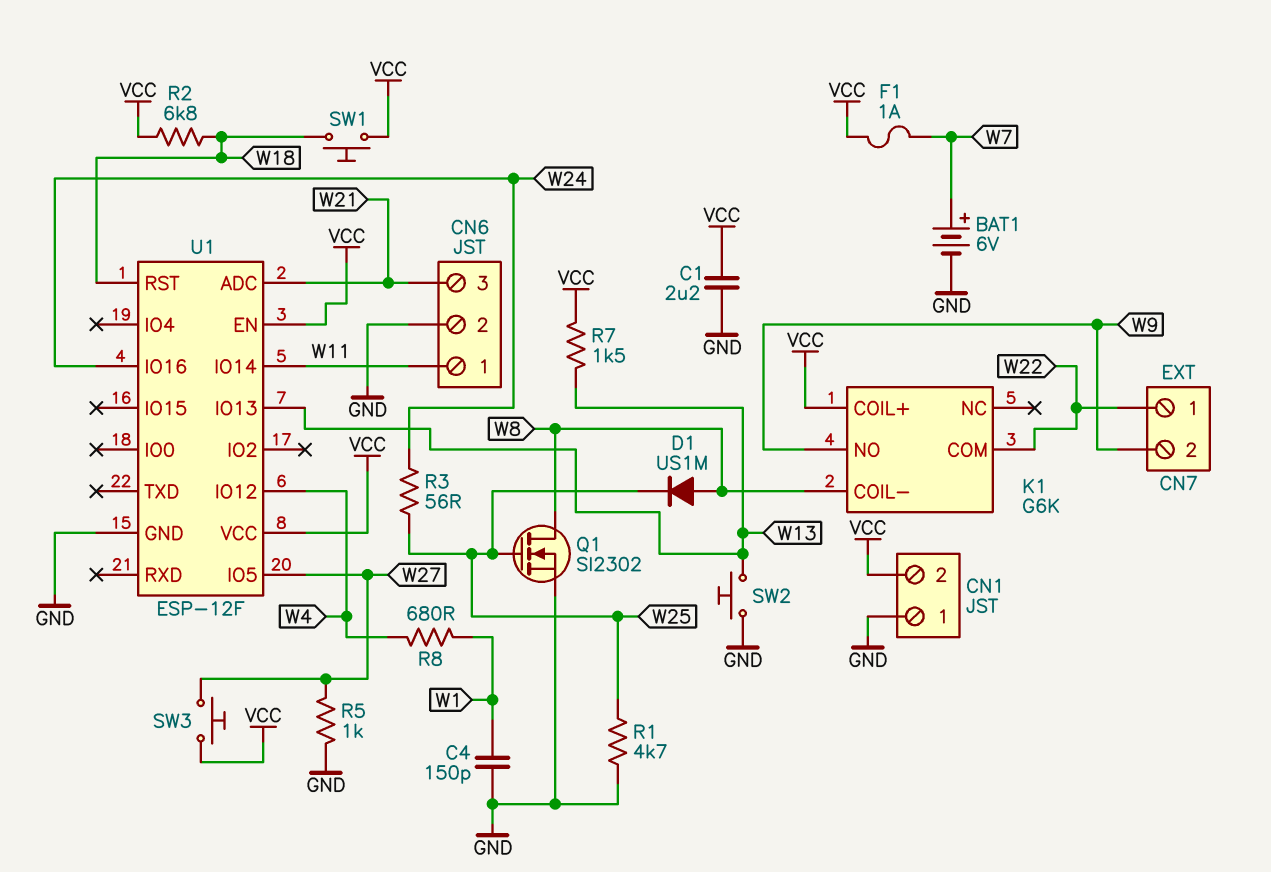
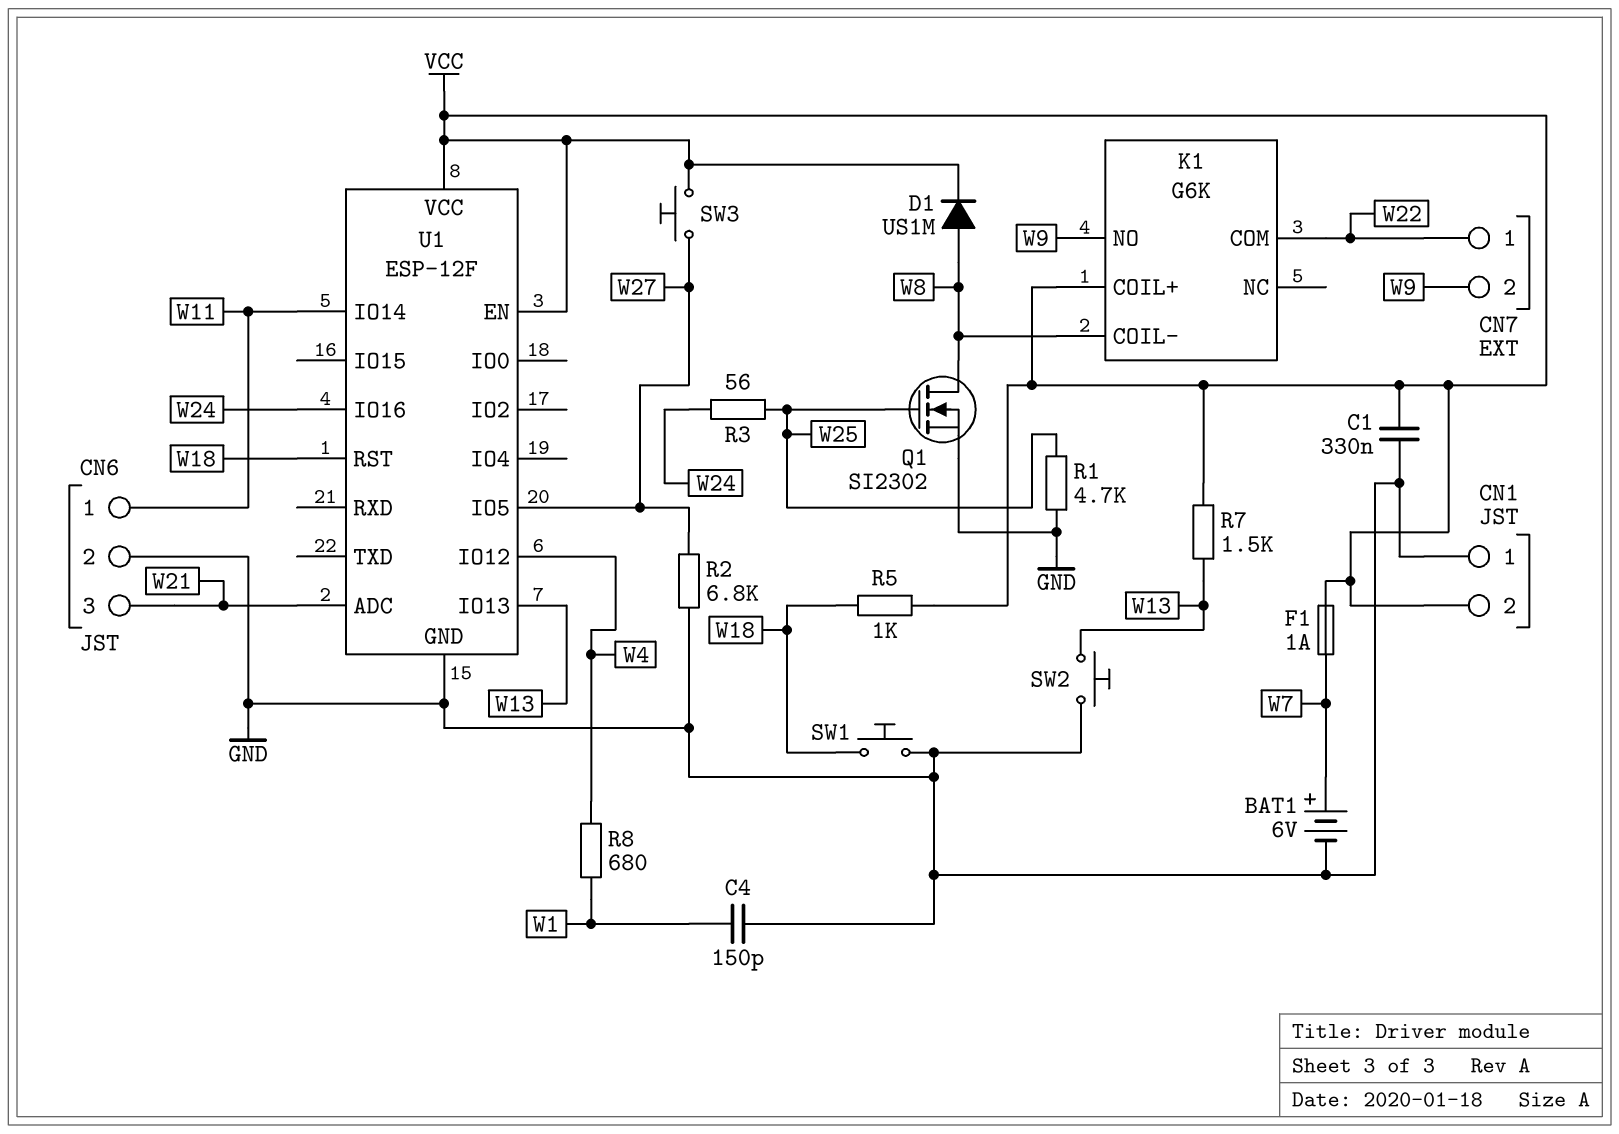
C1: 2.2uF (GND, VCC) -> 330nF (GND, VCC)
D1: diode US1M (A W8, K W25) -> diode US1M (A W8, K VCC)
R2: 6.8k (VCC, W18) -> 6.8k (GND, W27)
R5: 1k (GND, W27) -> 1k (VCC, W18)
SW1: button (VCC, W18) -> button (GND, W18)

